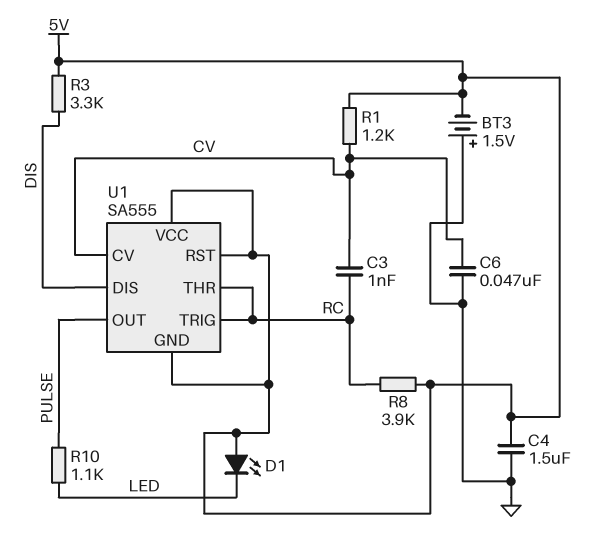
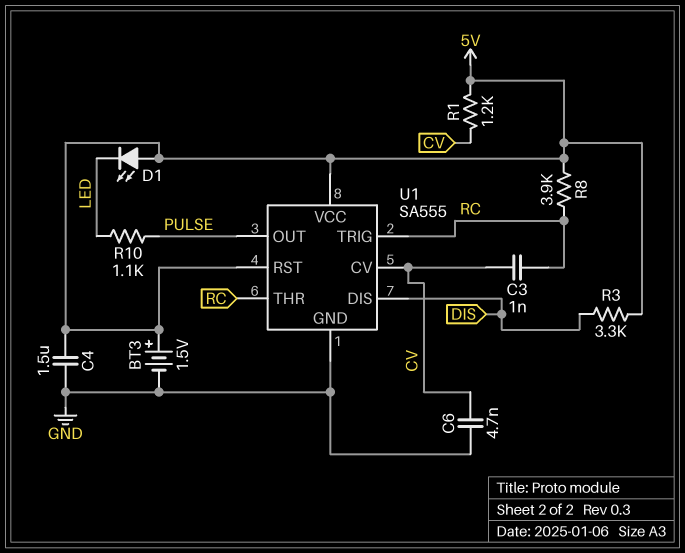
BT3: 1.5V (plus GND, minus 5V) -> 1.5V (plus 5V, minus GND)
C6: 47nF (CV, GND) -> 4.7nF (CV, GND)
U1 pin GND: 5V -> GND

